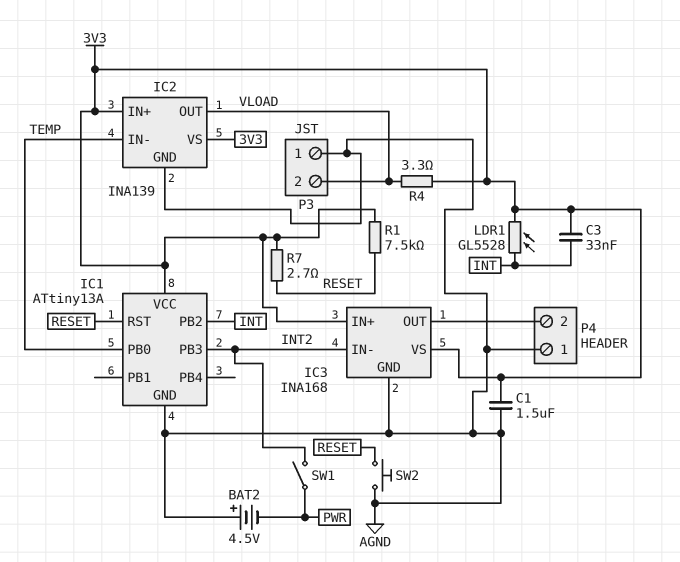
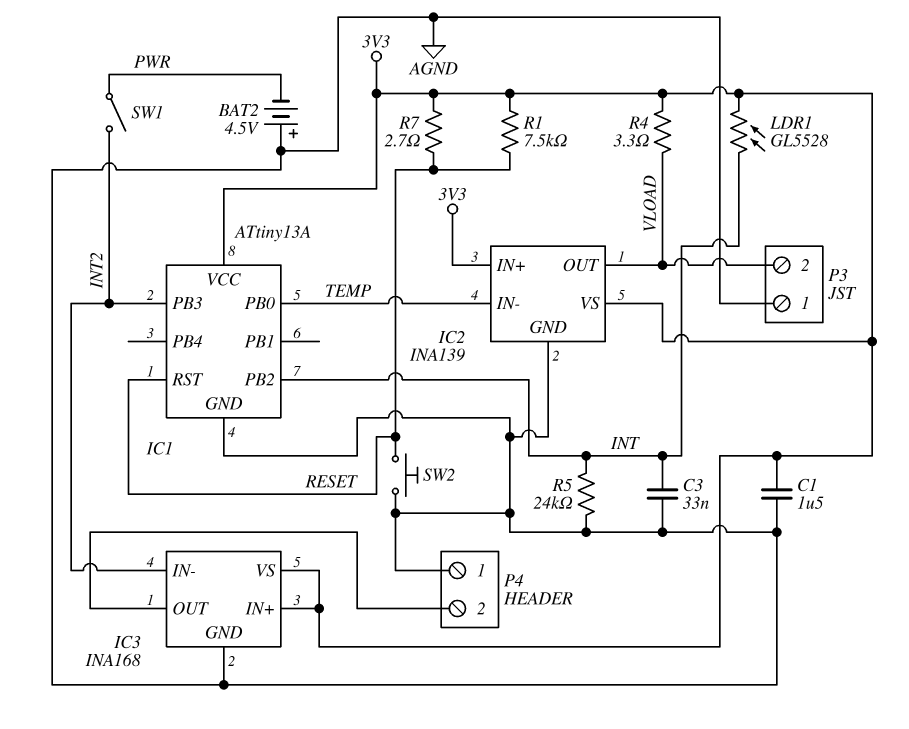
C3: 33nF (3V3, INT) -> 33nF (AGND, INT)
R5: none -> 24k (AGND, INT)

